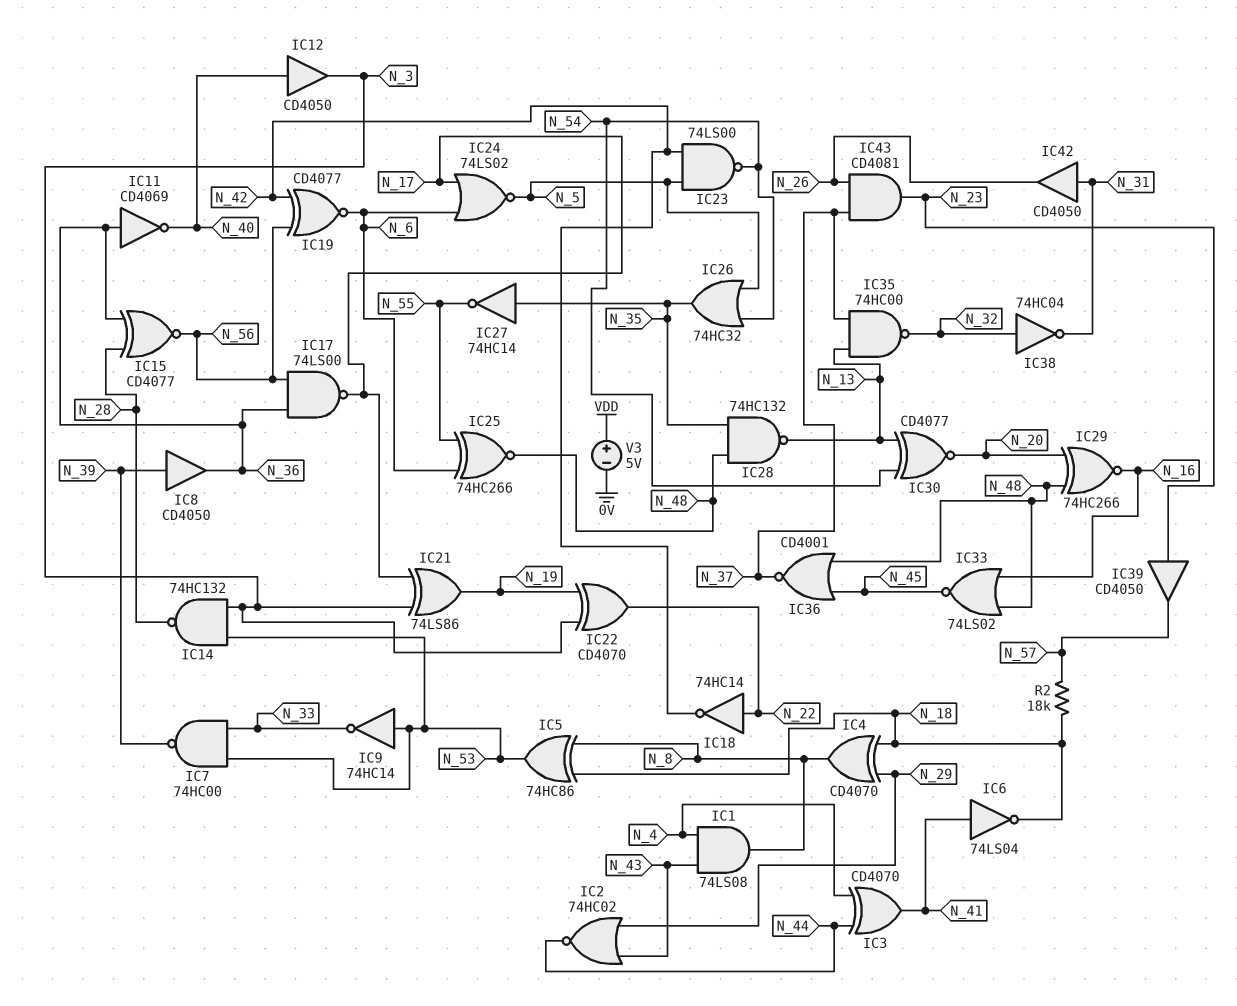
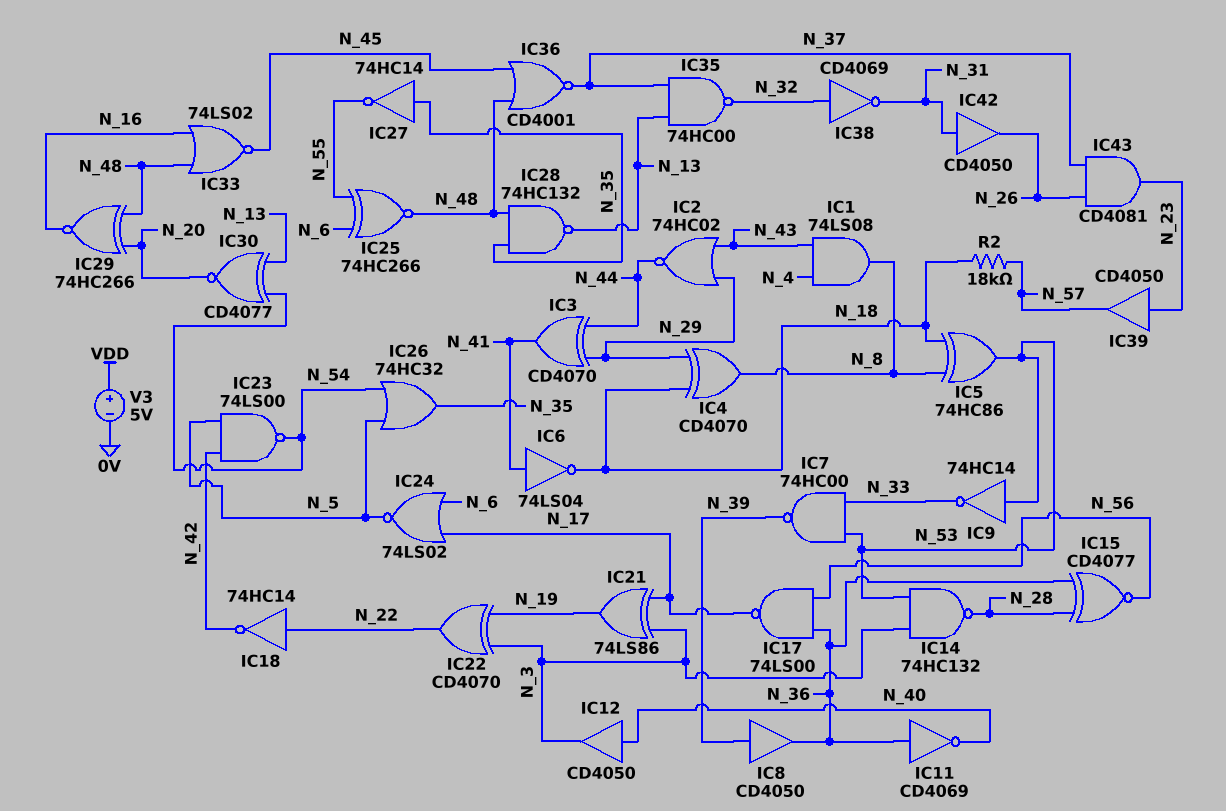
IC3: XOR CD4070 (in N_4, in N_44, out N_41) -> XOR CD4070 (in N_29, in N_44, out N_41)
IC19: XNOR CD4077 (in N_42, in N_56, out N_6) -> none
IC38: NOT 74HC04 (in N_32, out N_31) -> NOT CD4069 (in N_32, out N_31)

